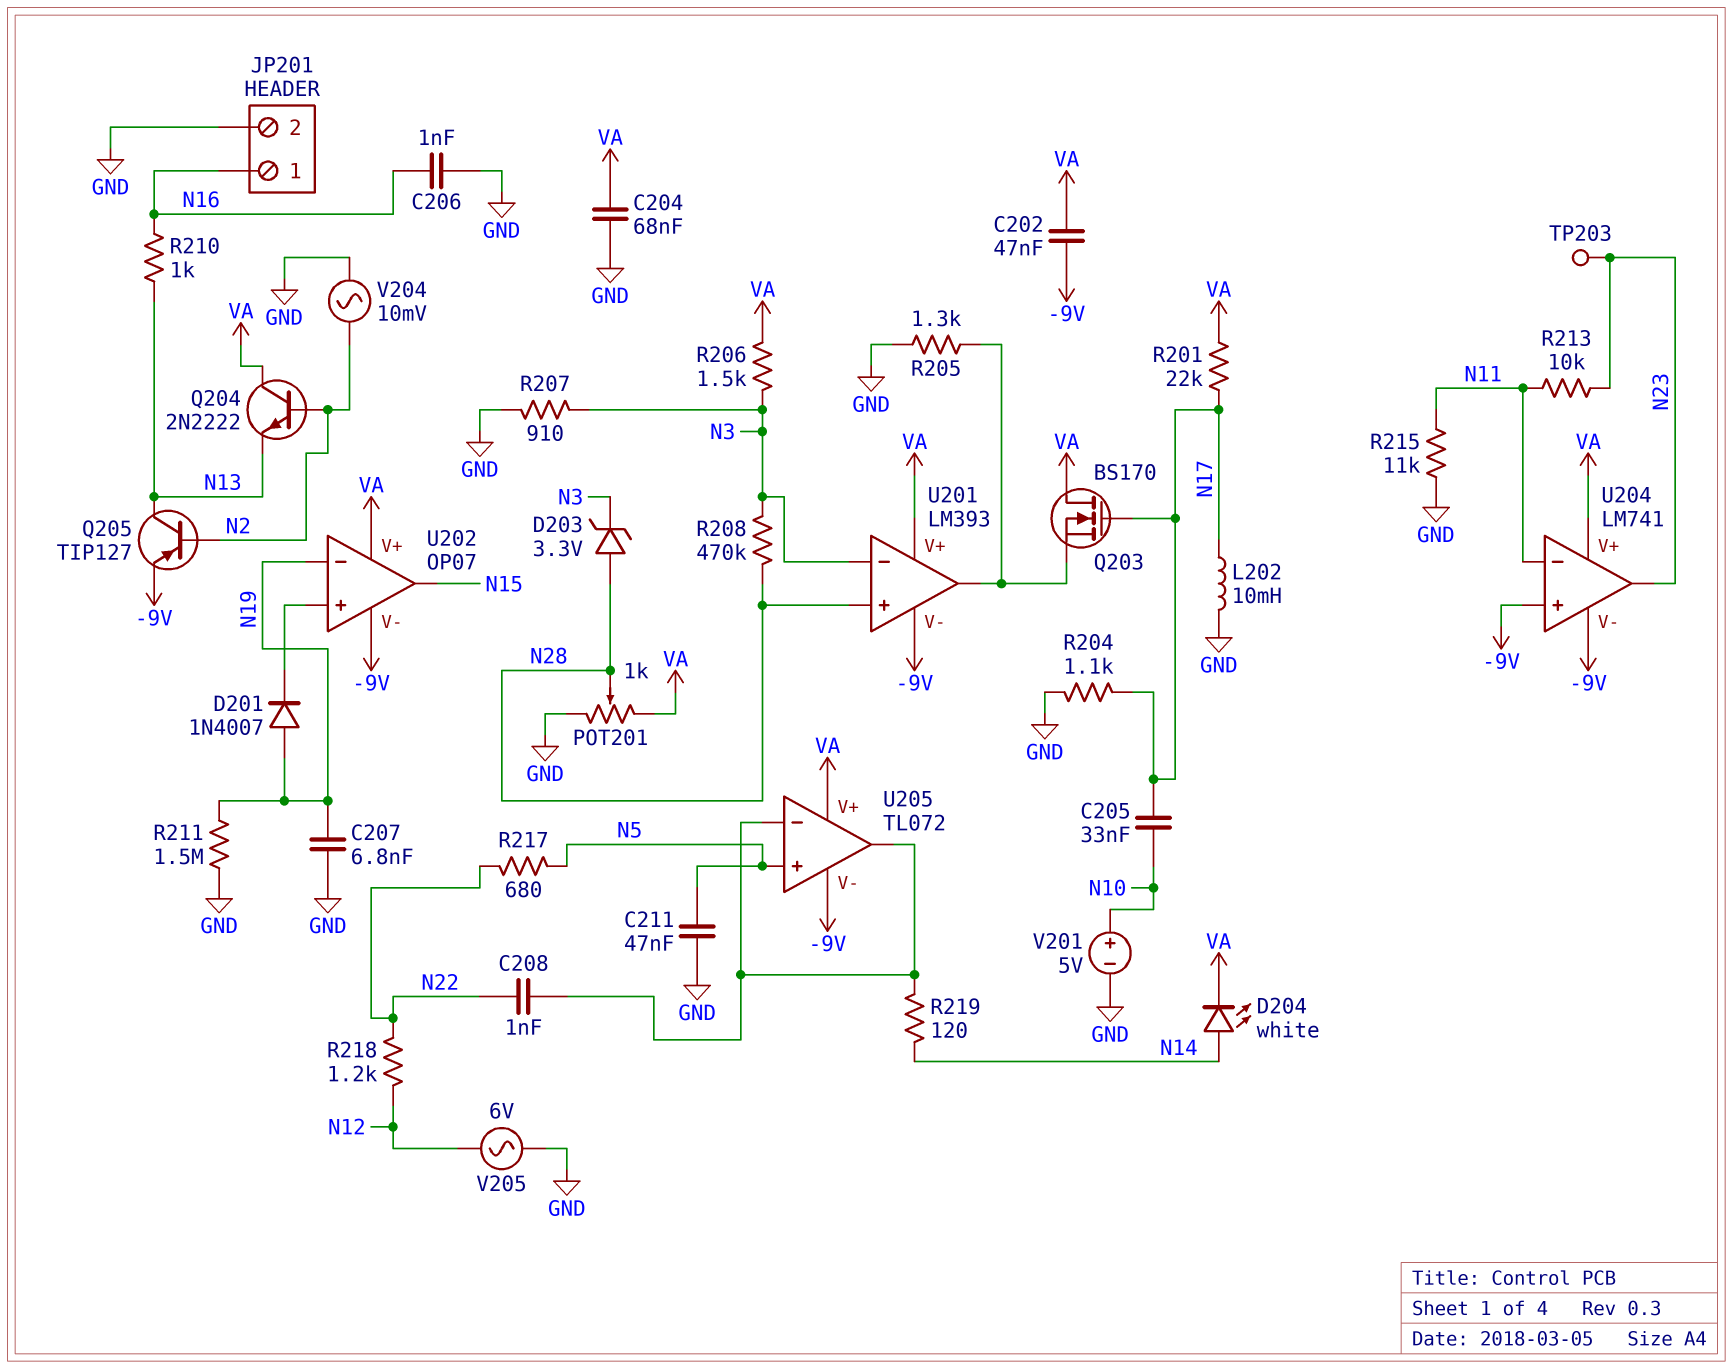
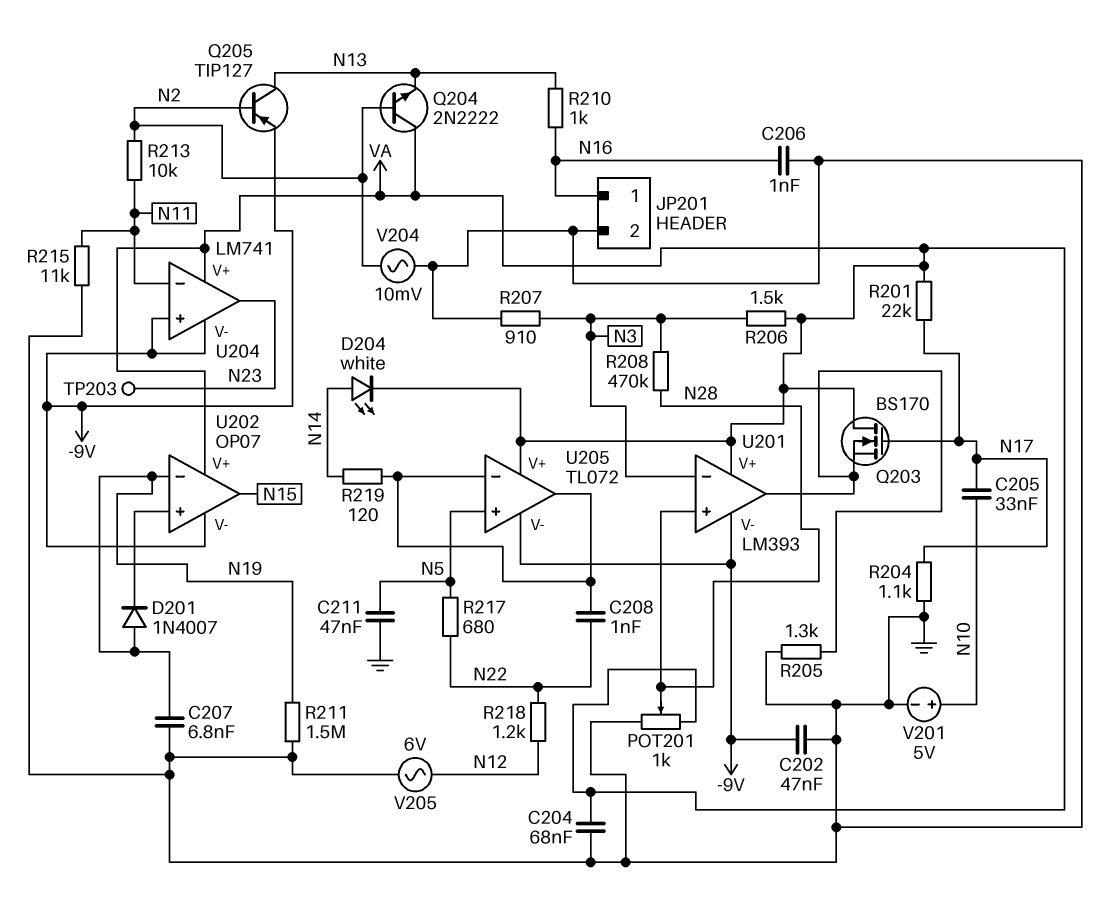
C202: 47nF (-9V, VA) -> 47nF (-9V, GND)
D203: zener 3.3V (A N28, K N3) -> none
L202: 10mH (GND, N17) -> none
R213: 10k (N11, N23) -> 10k (N2, N11)

